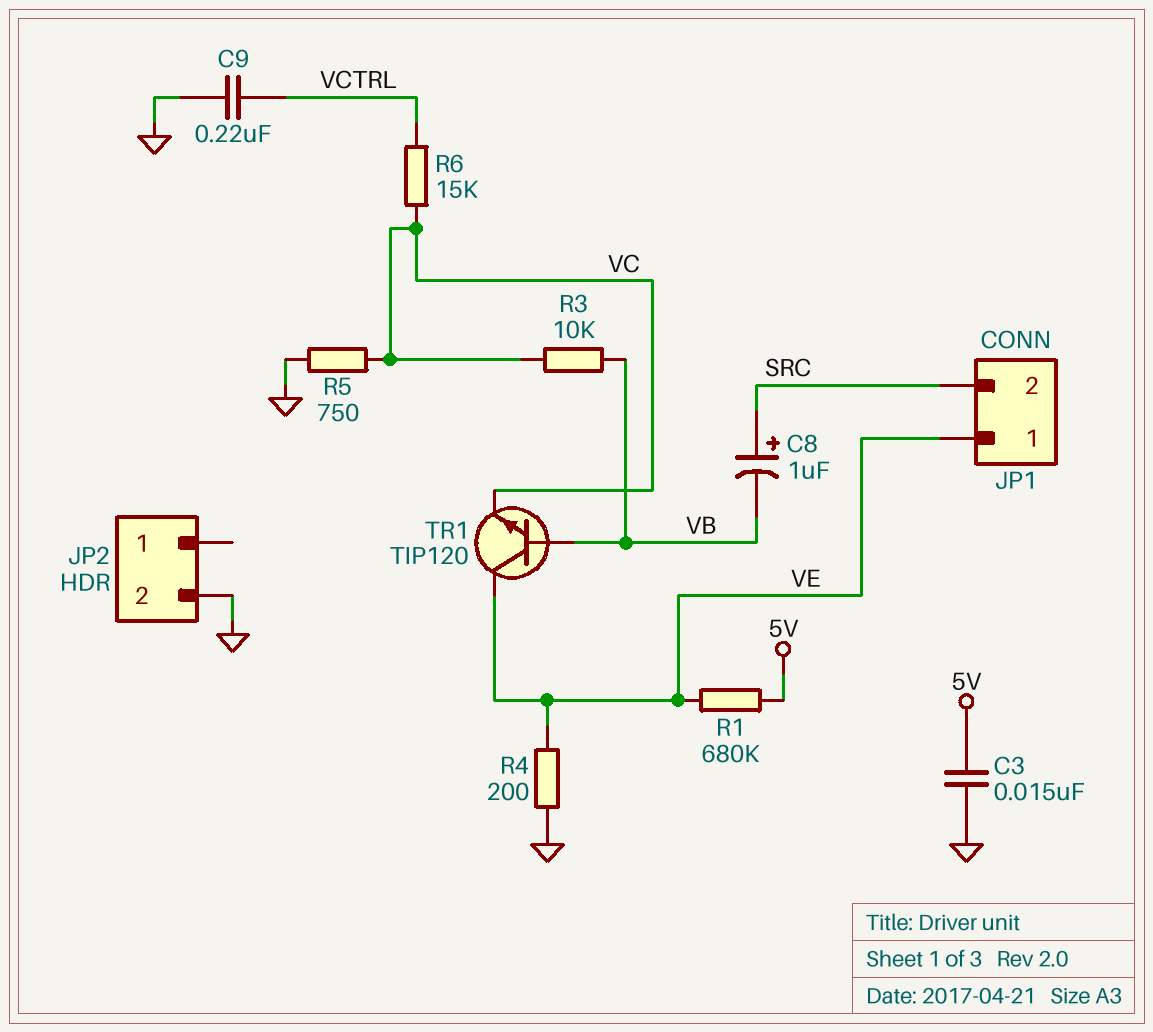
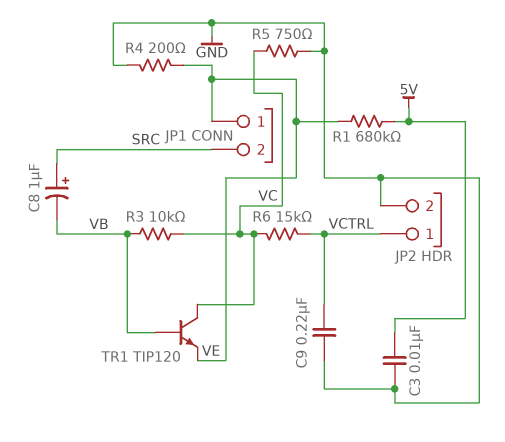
C3: 15nF (5V, GND) -> 10nF (5V, GND)
JP2 pin 1: none -> VCTRL
TR1: NPN TIP120 (B VB, C VE, E VC) -> NPN TIP120 (B VB, C VC, E VE)

